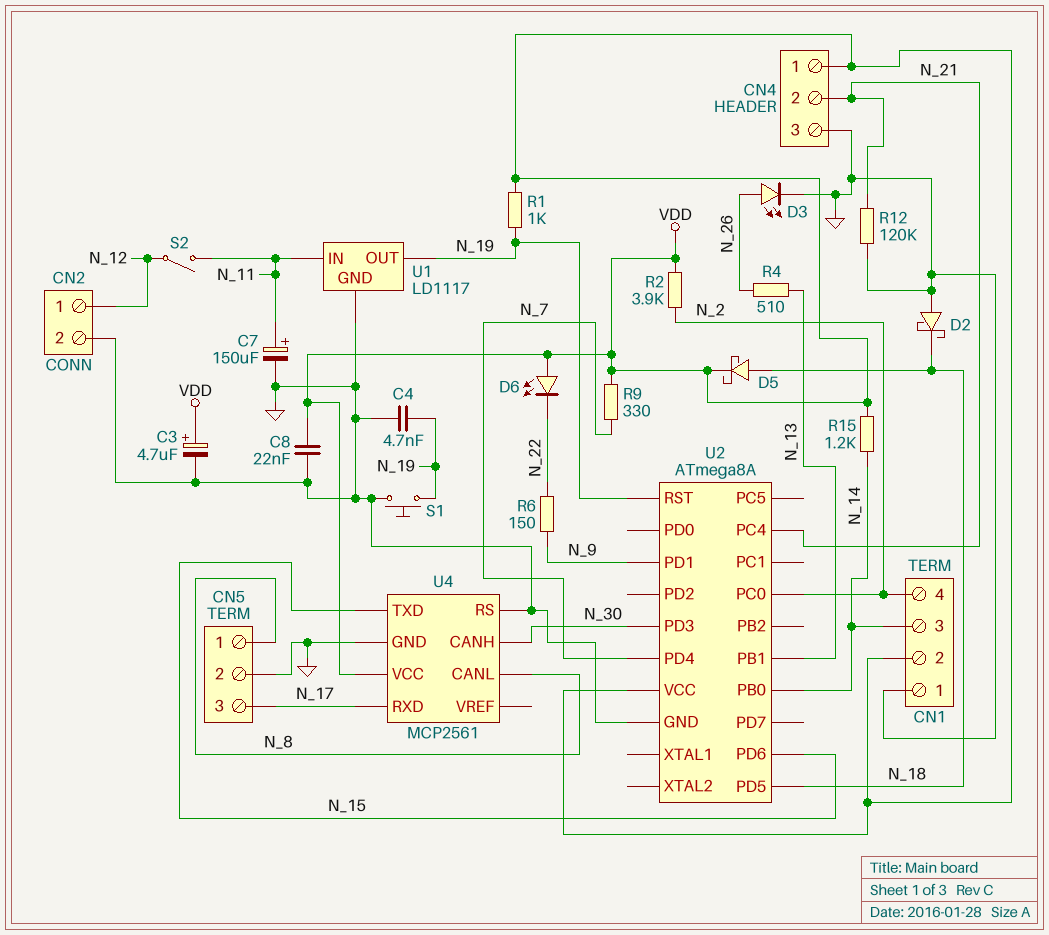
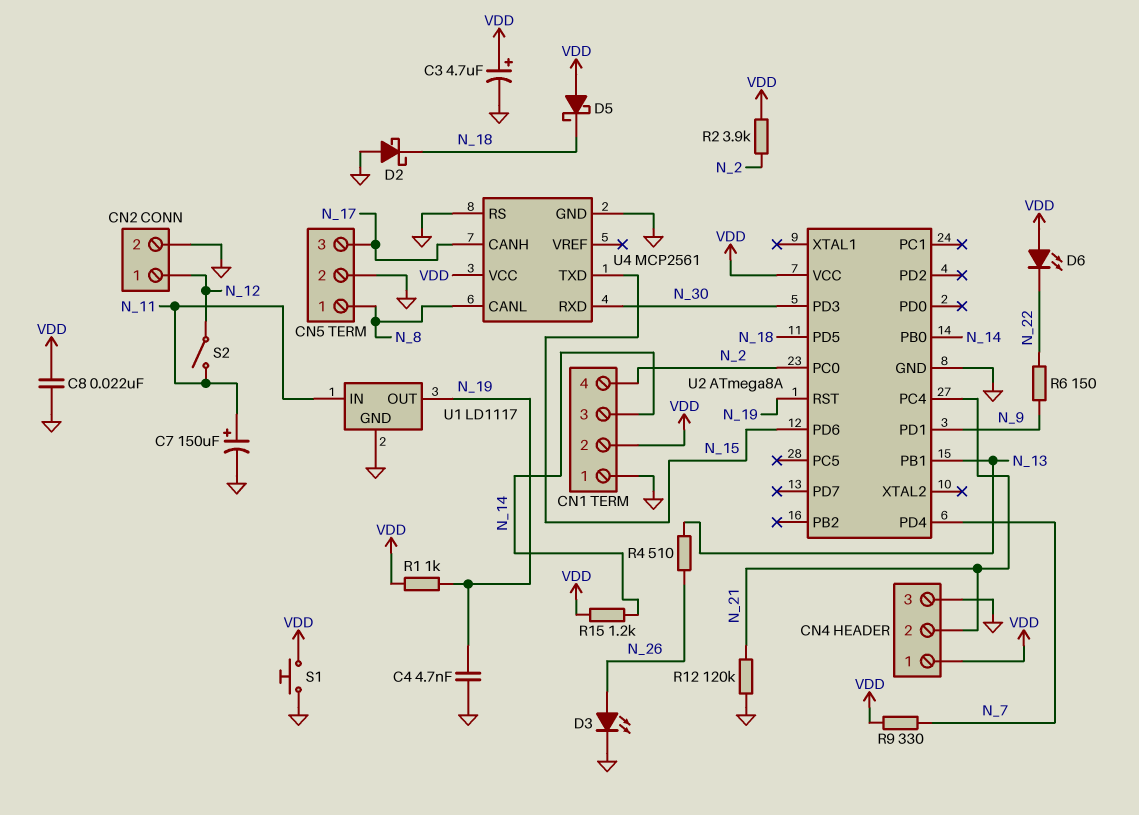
D5: schottky (A N_18, K VDD) -> schottky (A VDD, K N_18)
S1: button (GND, N_19) -> button (GND, VDD)
U4 pin CANH: N_30 -> N_17
U4 pin RXD: N_17 -> N_30

